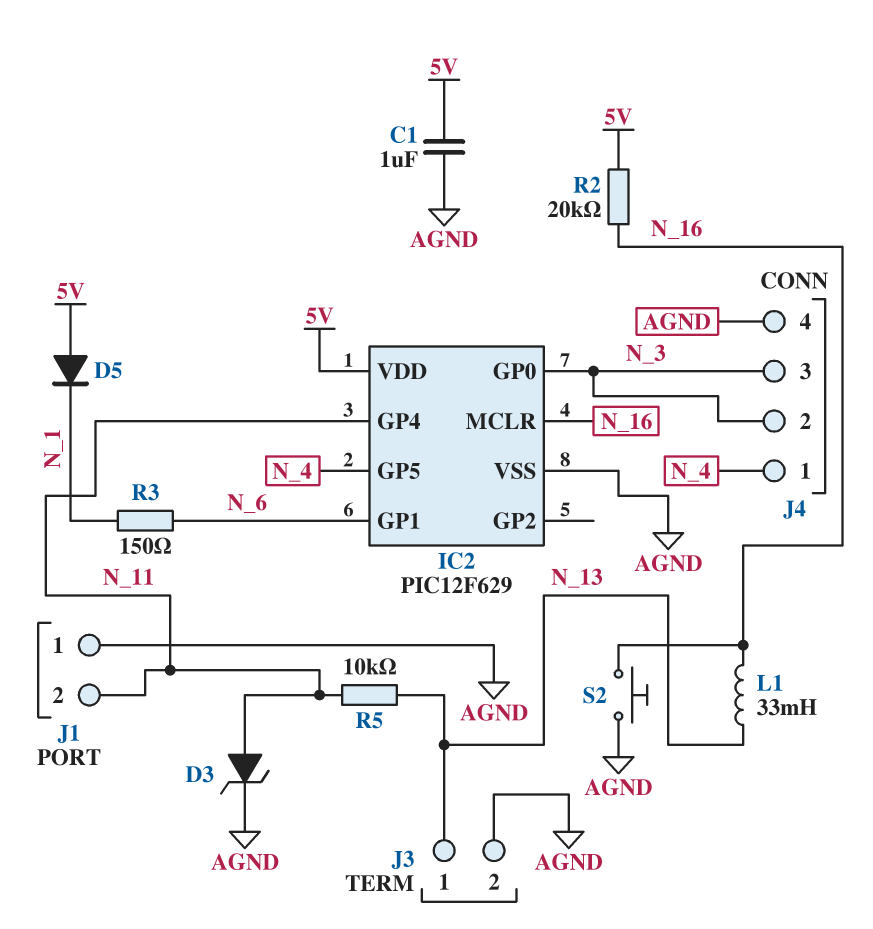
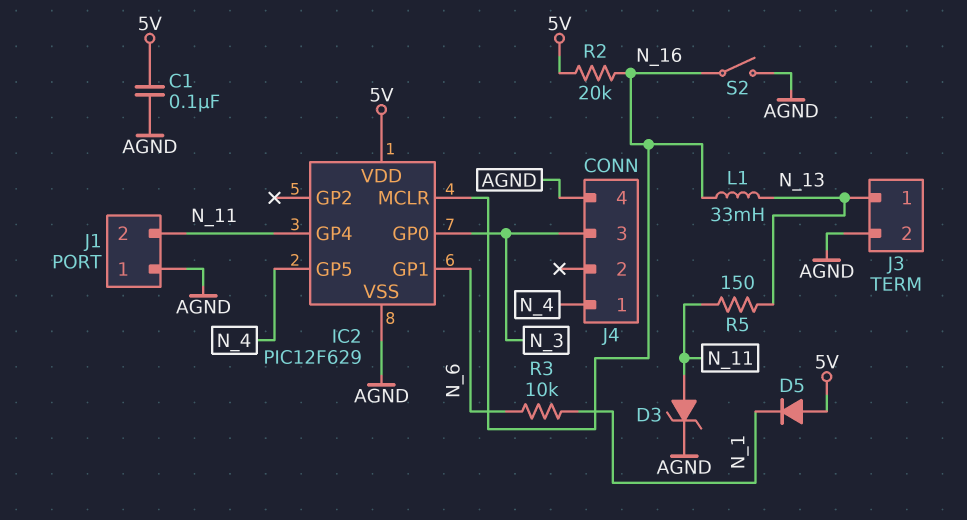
C1: 1uF (5V, AGND) -> 100nF (5V, AGND)
J4 pin 2: N_3 -> none
R3: 150 (N_1, N_6) -> 10k (N_1, N_6)
R5: 10k (N_11, N_13) -> 150 (N_11, N_13)
S2: button (AGND, N_16) -> switch (AGND, N_16)

